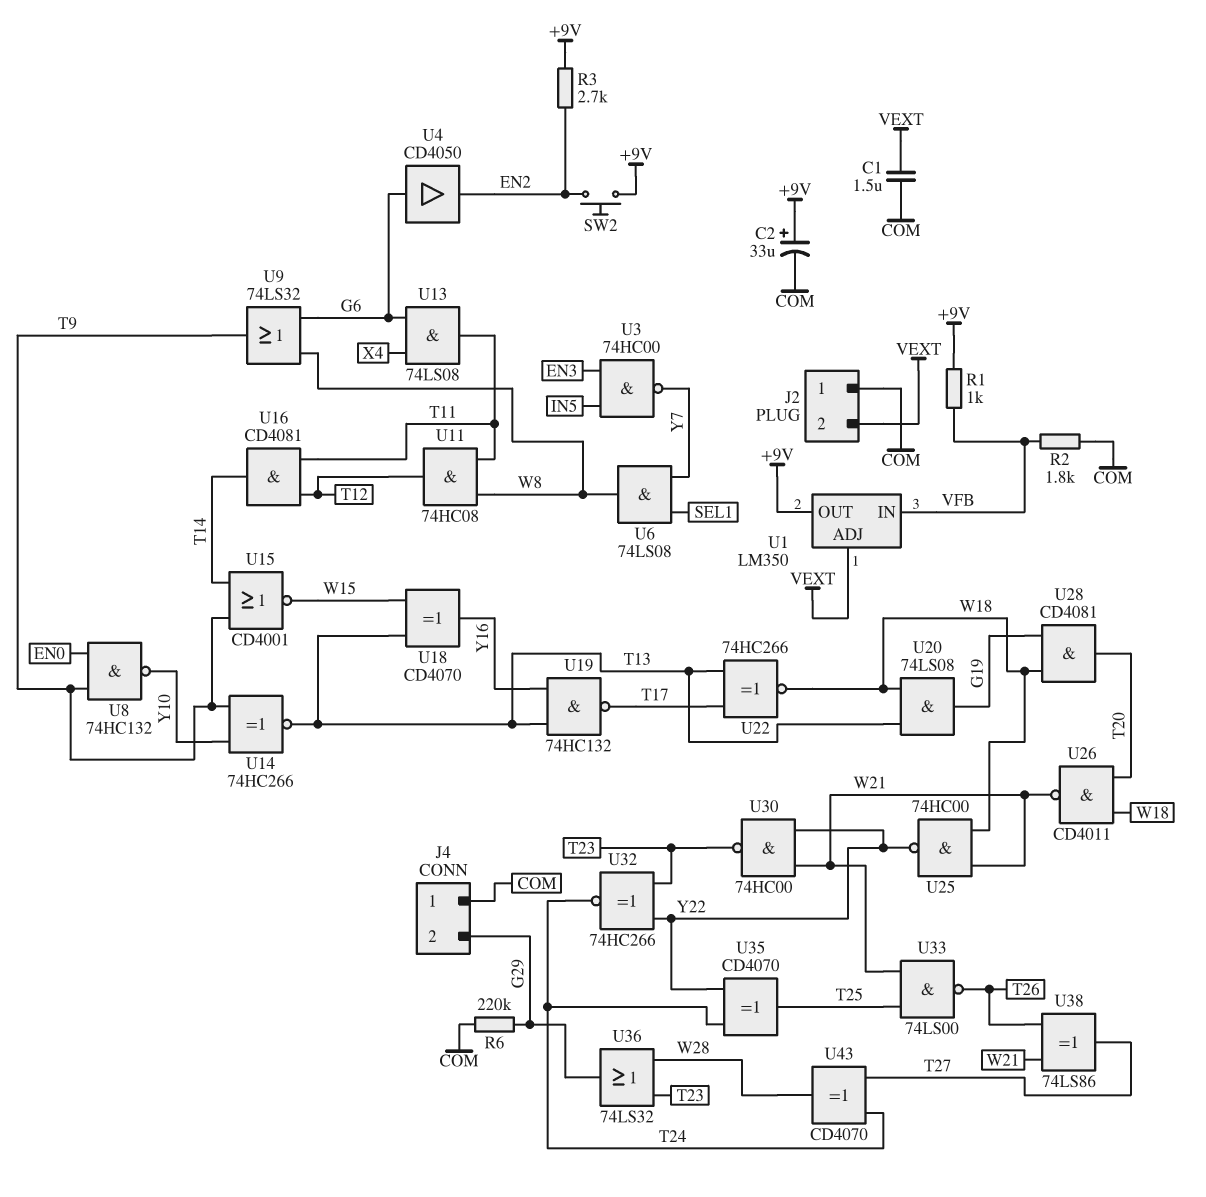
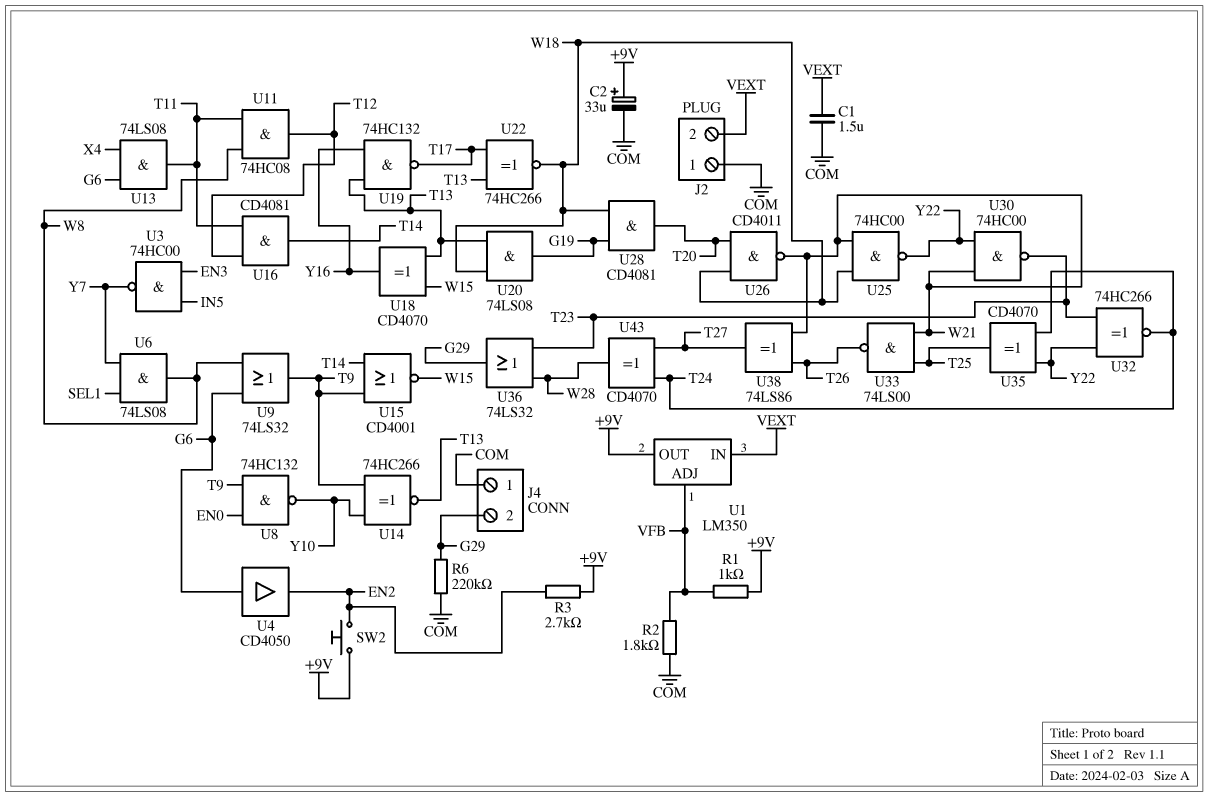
U1 pin ADJ: VEXT -> VFB
U1 pin IN: VFB -> VEXT

